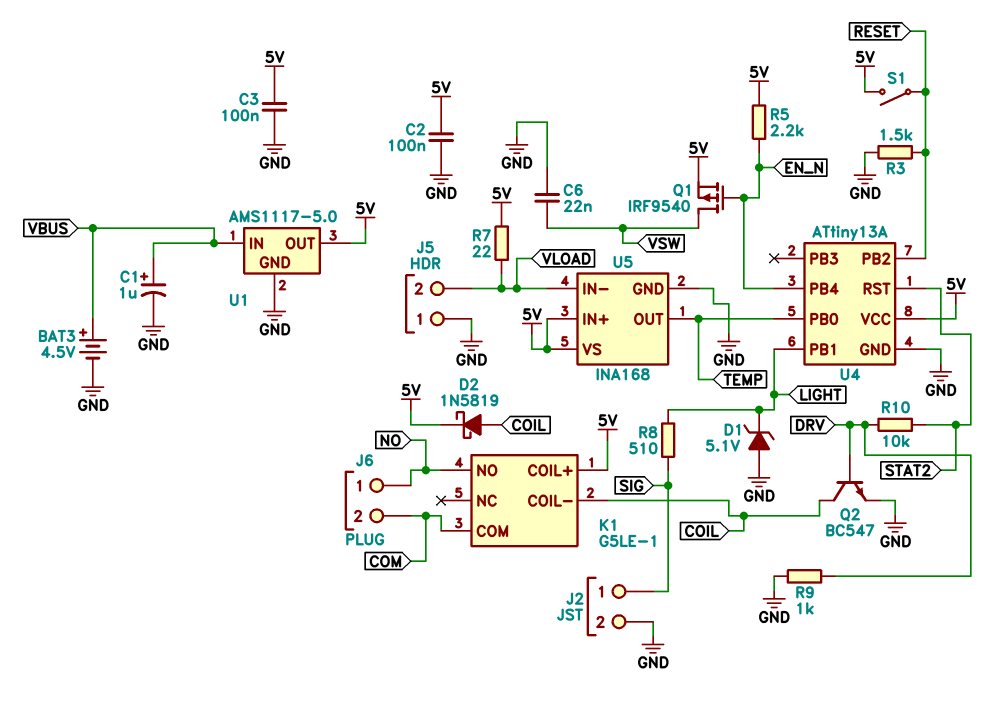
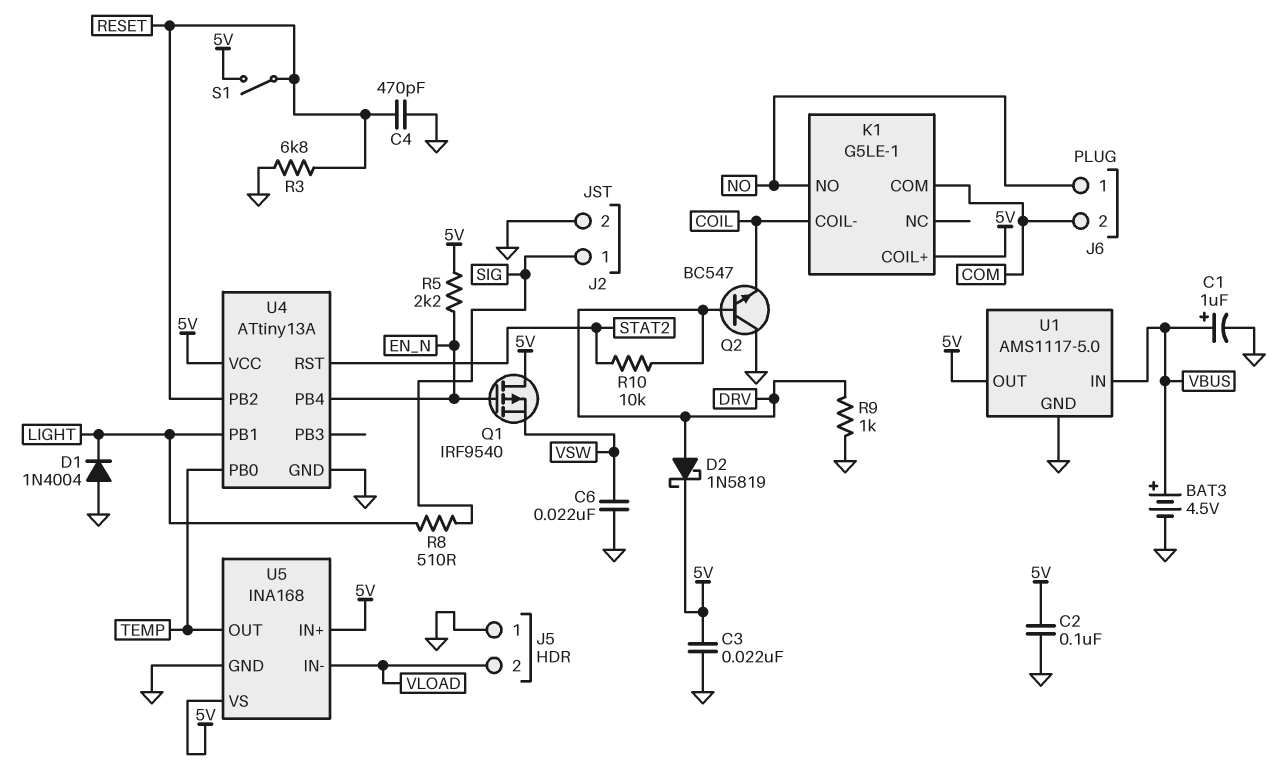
C3: 100nF (5V, GND) -> 22nF (5V, GND)
C4: none -> 470pF (GND, RESET)
D1: zener 5.1V (A GND, K LIGHT) -> diode 1N4004 (A GND, K LIGHT)
D2: schottky 1N5819 (A COIL, K 5V) -> schottky 1N5819 (A DRV, K 5V)
Q1: PMOS IRF9540 (G EN_N, D VSW, S 5V) -> PMOS IRF9540 (G EN_N, D 5V, S VSW)
Q2: NPN BC547 (B DRV, C COIL, E GND) -> NPN BC547 (B DRV, C GND, E COIL)
R3: 1.5k (GND, RESET) -> 6.8k (GND, RESET)
R7: 22 (5V, VLOAD) -> none

